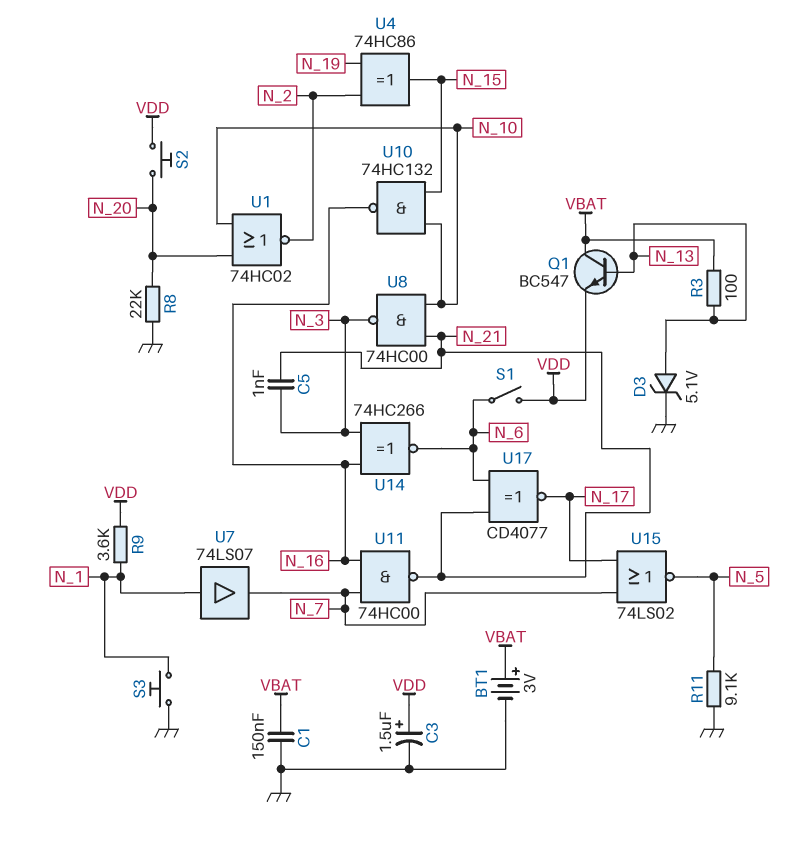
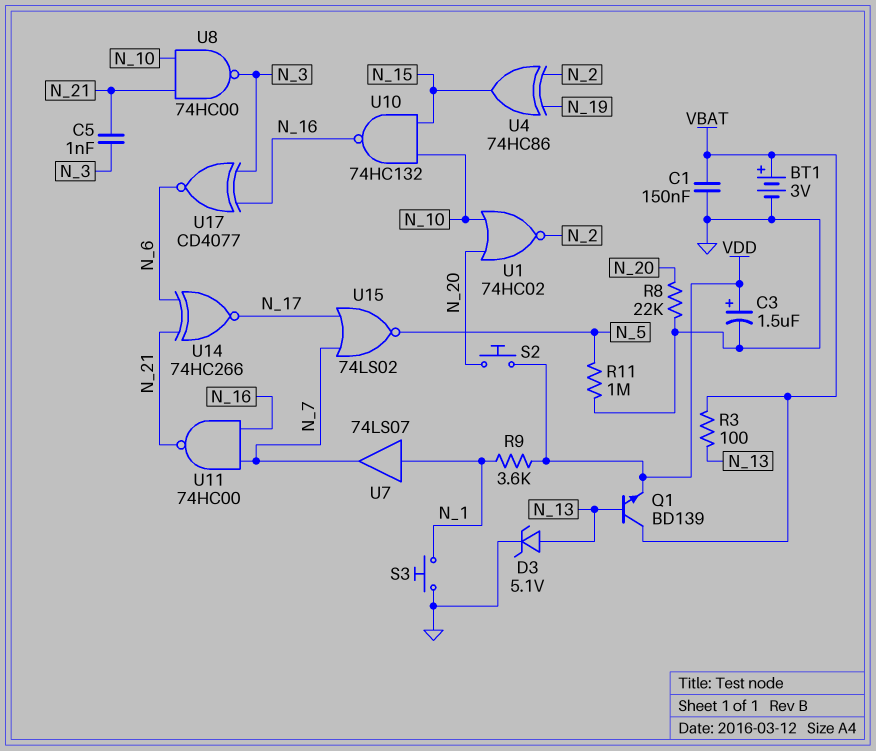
Q1: NPN BC547 (B N_13, C VBAT, E VDD) -> NPN BD139 (B N_13, C VBAT, E VDD)
R11: 9.1k (GND, N_5) -> 1M (GND, N_5)
S1: switch (N_6, VDD) -> none
U14: XNOR 74HC266 (in N_3, in N_16, out N_6) -> XNOR 74HC266 (in N_6, in N_21, out N_17)
U17: XNOR CD4077 (in N_6, in N_21, out N_17) -> XNOR CD4077 (in N_3, in N_16, out N_6)

